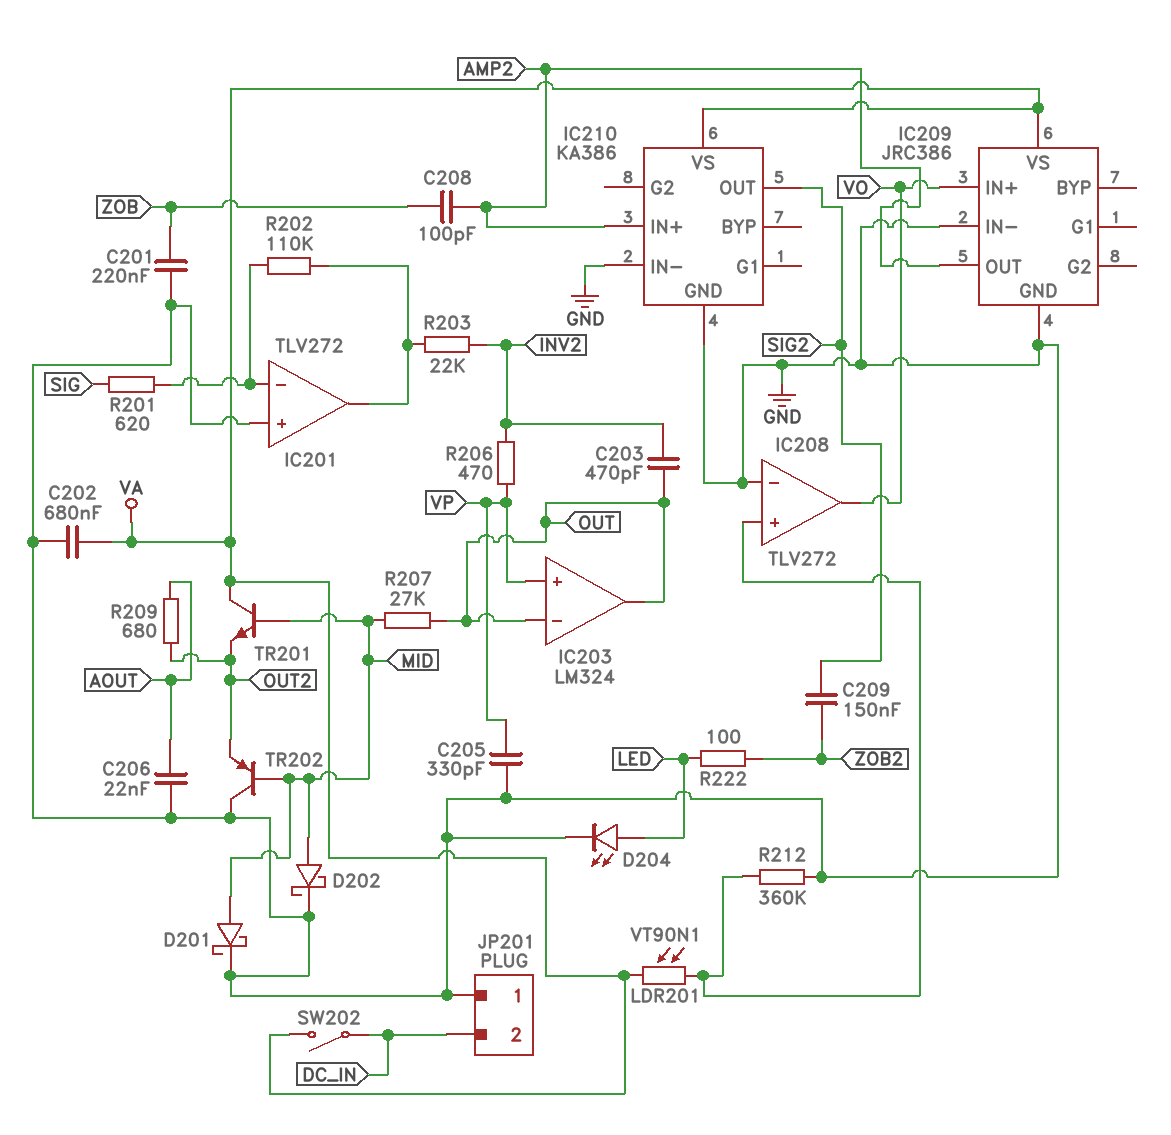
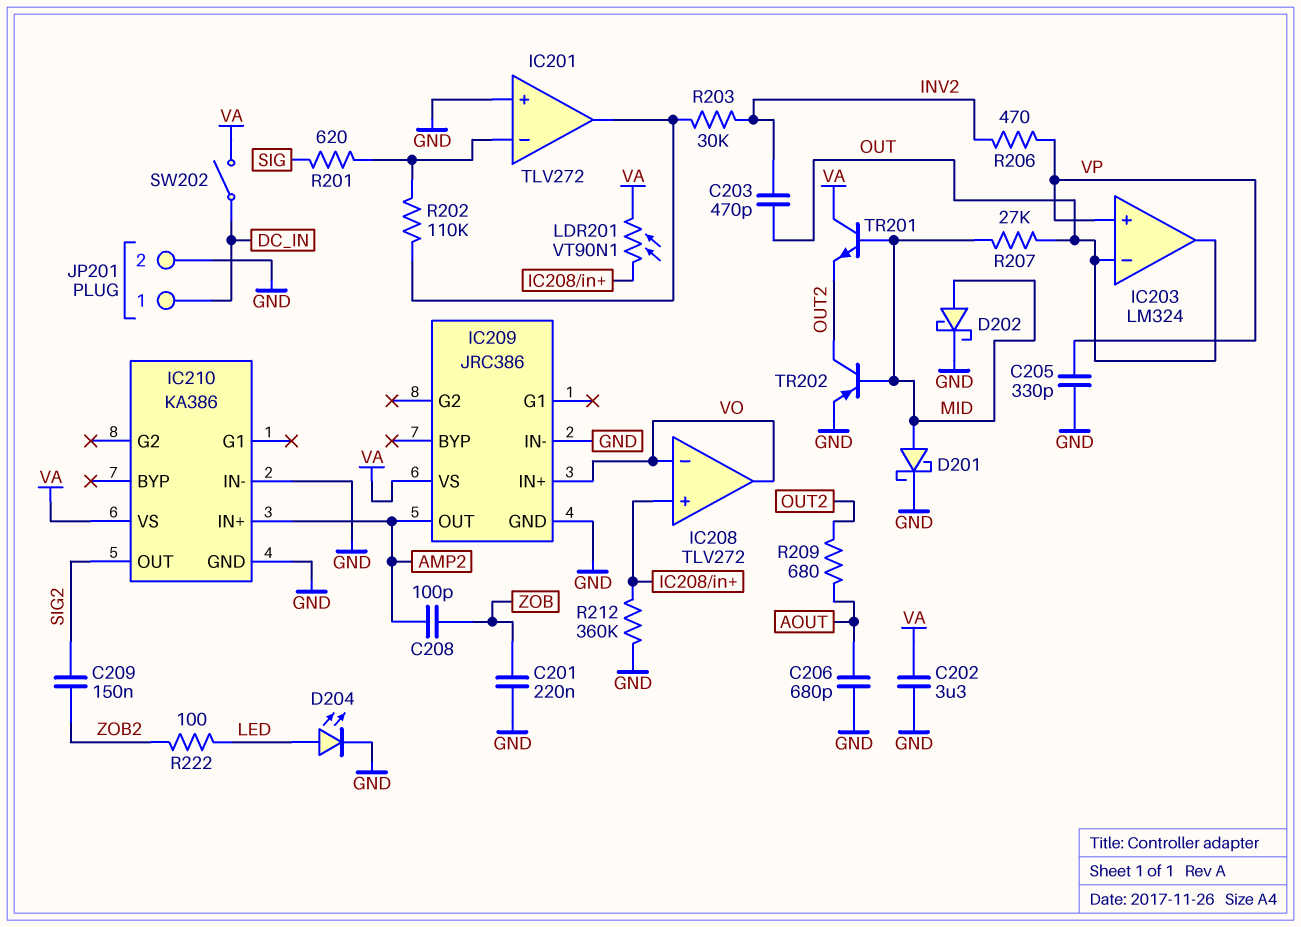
C202: 680nF (GND, VA) -> 3.3uF (GND, VA)
C206: 22nF (AOUT, GND) -> 680pF (AOUT, GND)
IC208 pin in-: GND -> VO
JP201 pin 1: GND -> DC_IN
JP201 pin 2: DC_IN -> GND
R203: 22k (IC201/out, INV2) -> 30k (IC201/out, INV2)
TR202: PNP (B MID, C GND, E OUT2) -> PNP (B MID, C OUT2, E GND)

